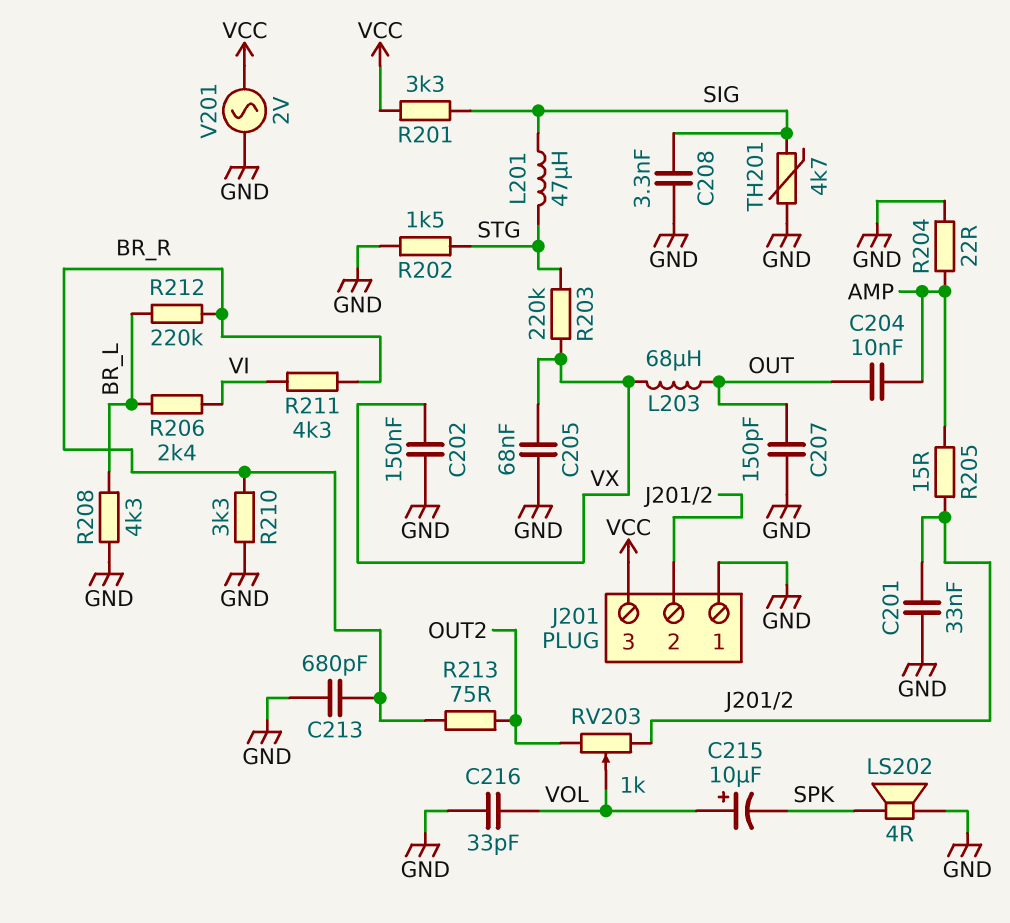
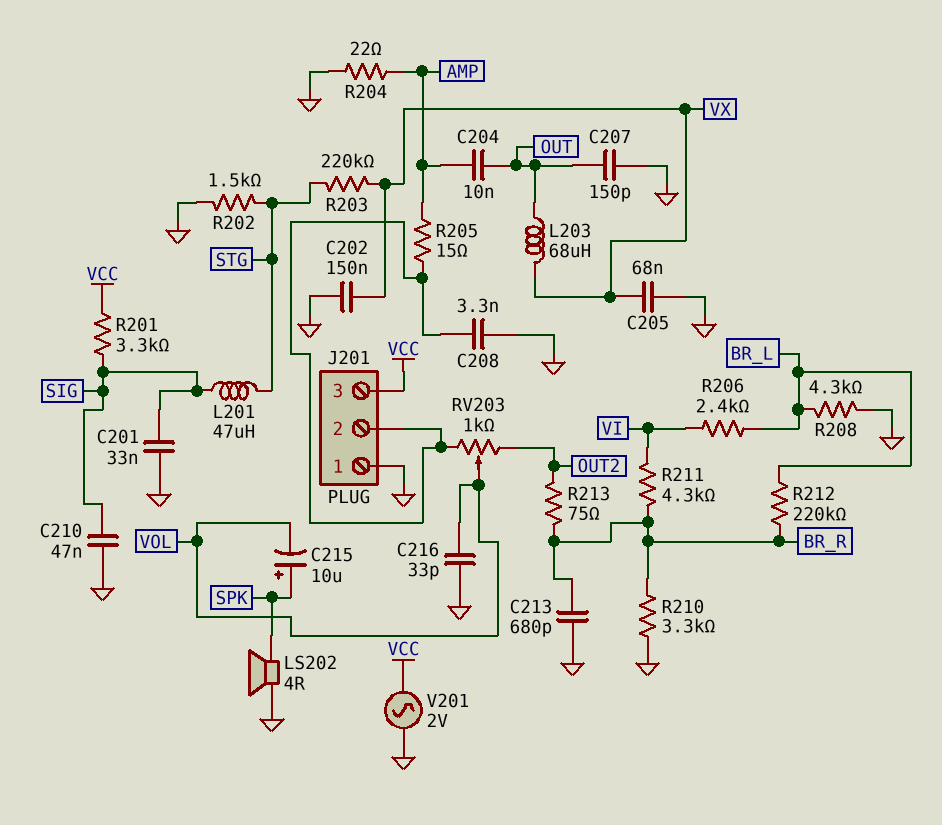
C201: 33nF (GND, J201/2) -> 33nF (GND, SIG)
C208: 3.3nF (GND, SIG) -> 3.3nF (GND, J201/2)
C210: none -> 47nF (GND, SIG)
C215: 10uF (plus VOL, minus SPK) -> 10uF (plus SPK, minus VOL)
TH201: 4.7k (GND, SIG) -> none

